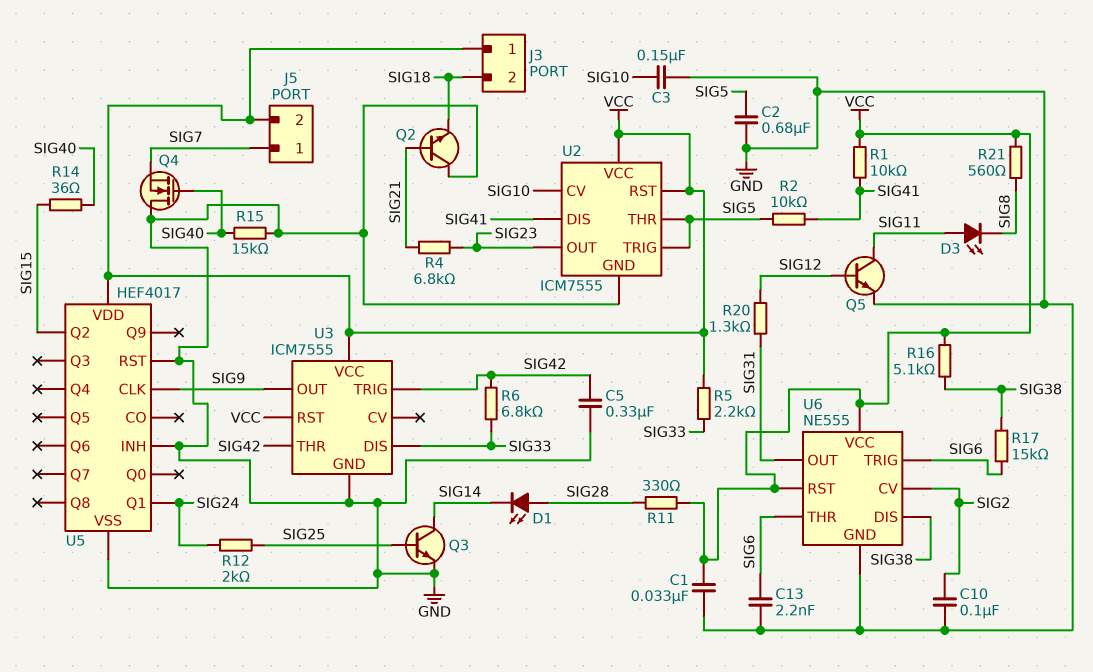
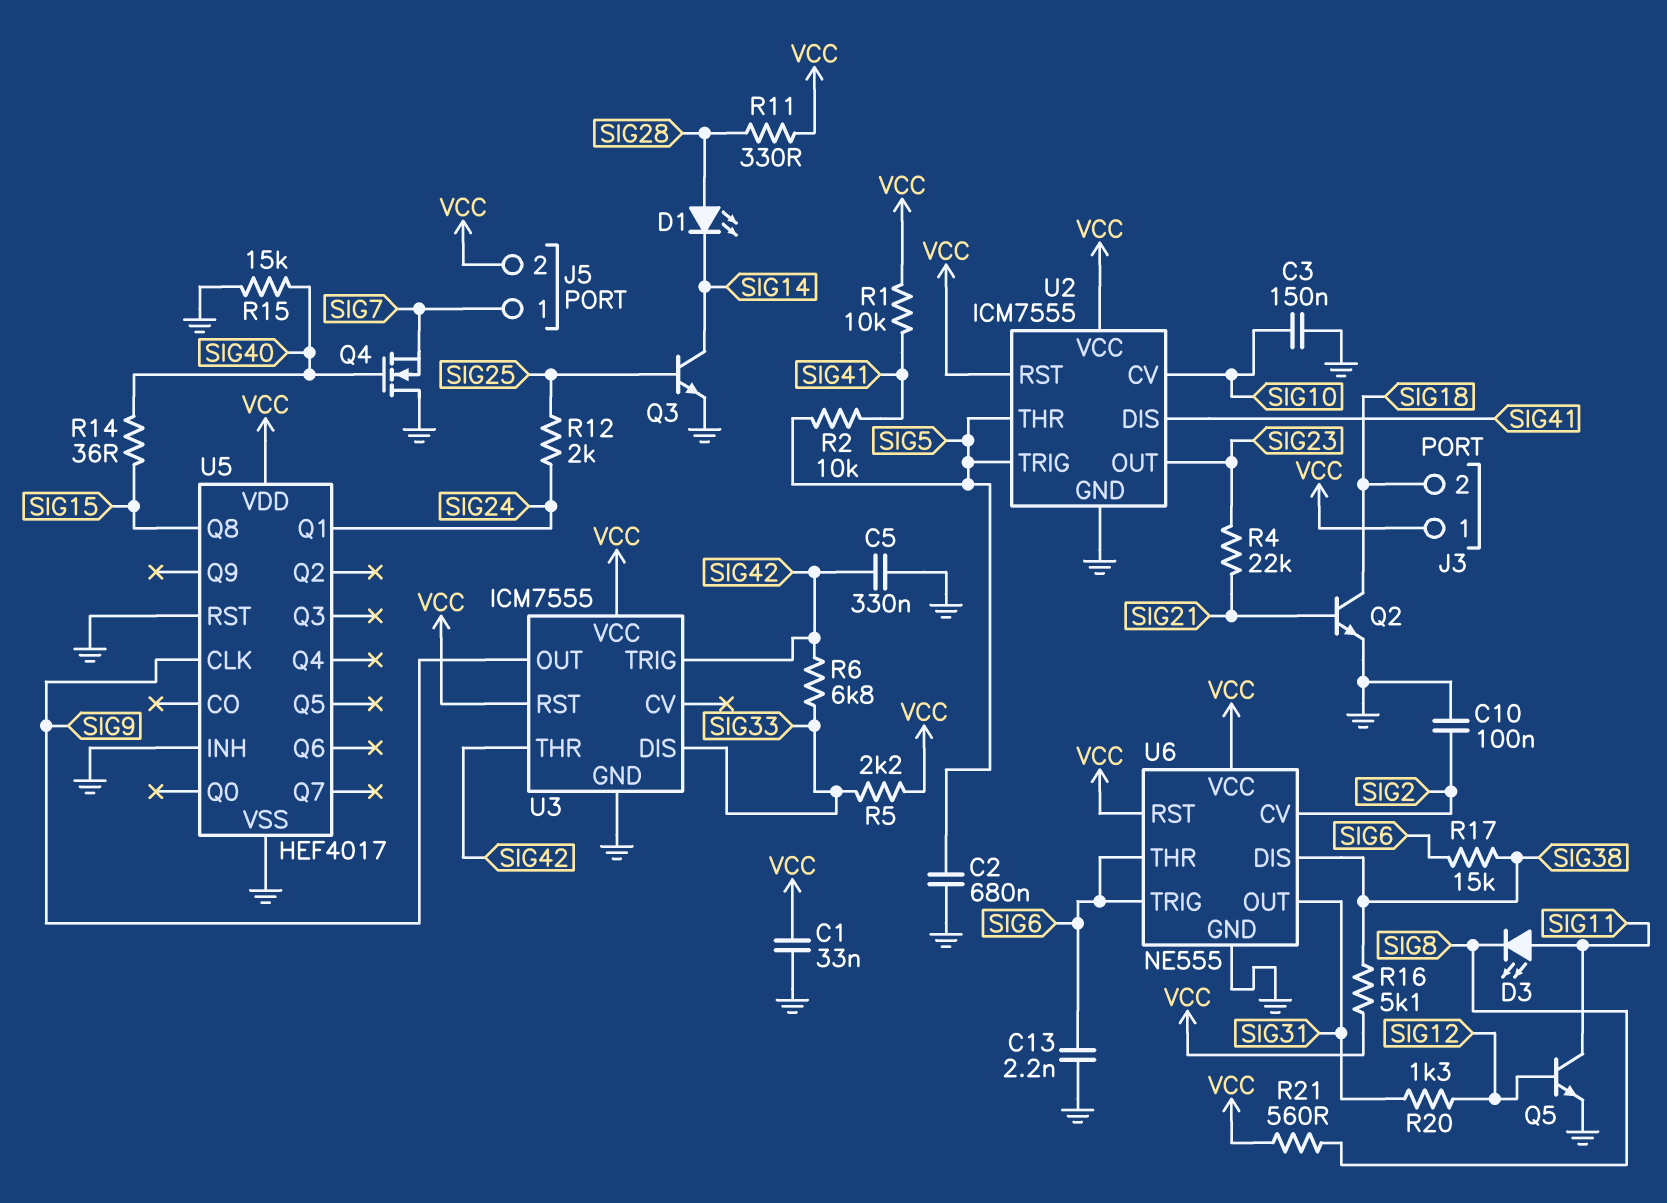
Q2: NPN (B SIG21, C GND, E SIG18) -> NPN (B SIG21, C SIG18, E GND)
R4: 6.8k (SIG21, SIG23) -> 22k (SIG21, SIG23)
U5 pin Q2: SIG15 -> none
U5 pin Q8: none -> SIG15

